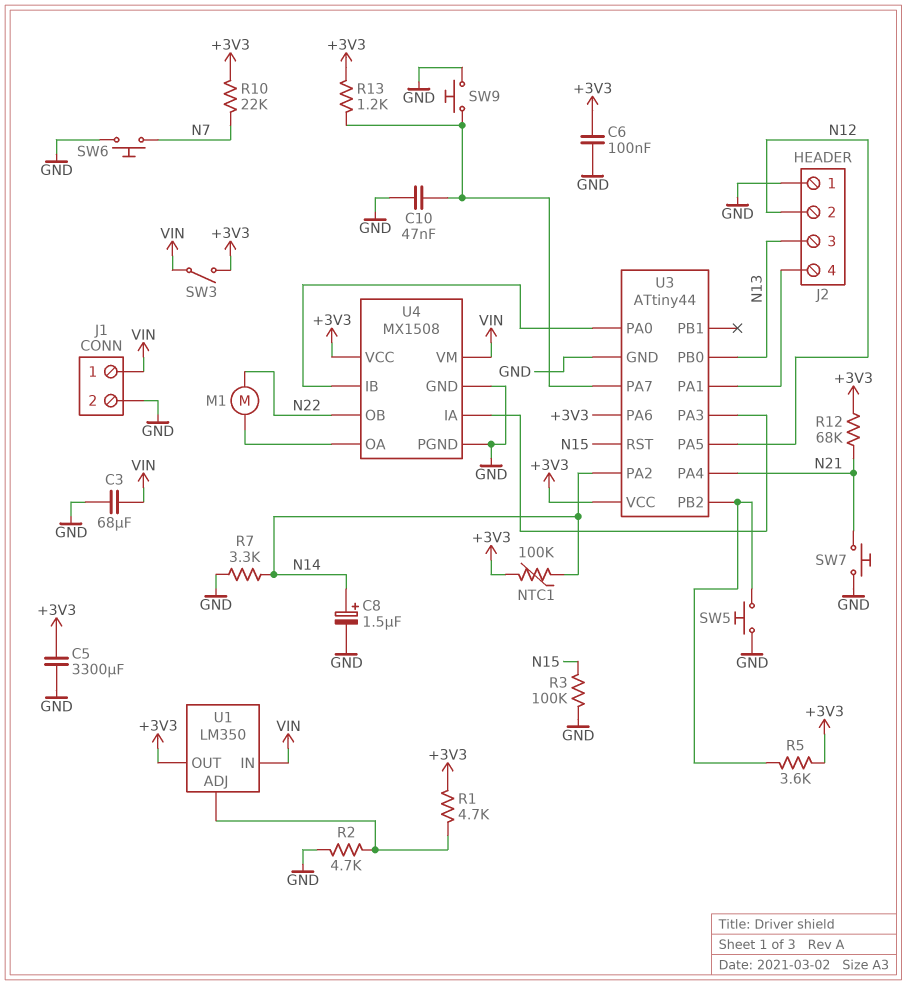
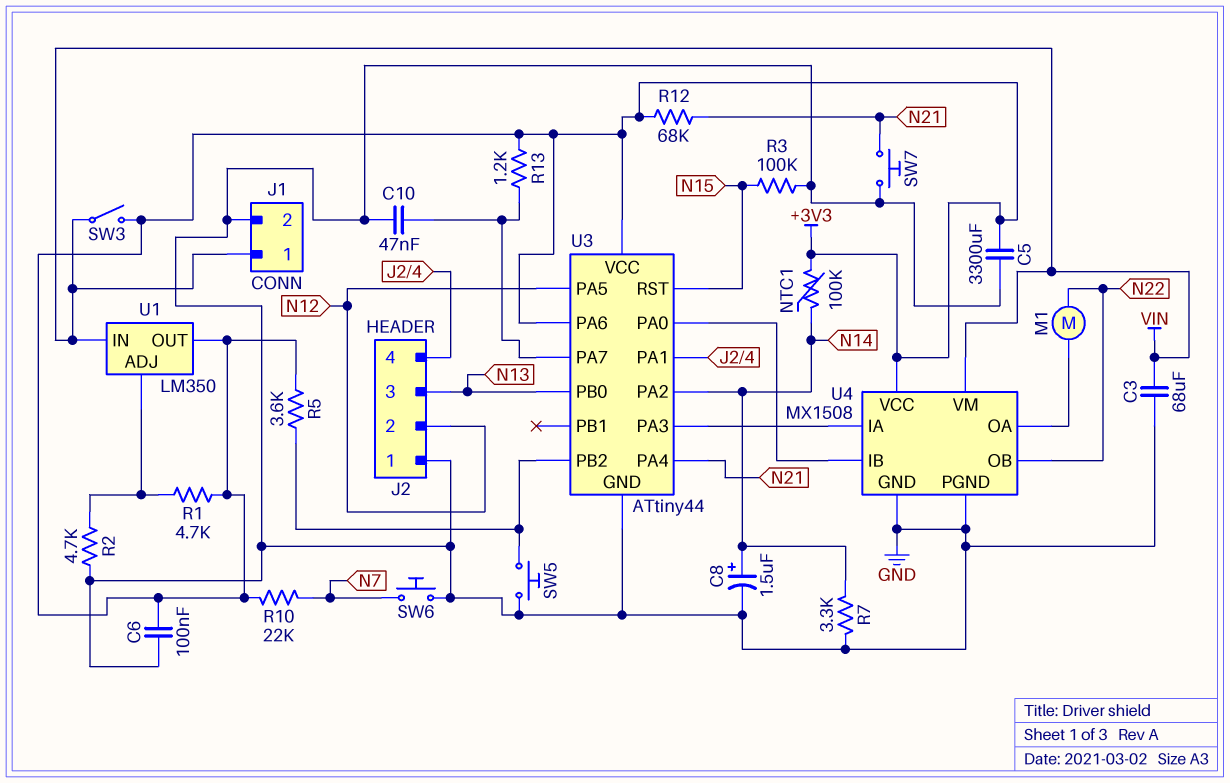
SW9: button (GND, U3/PA7) -> none

